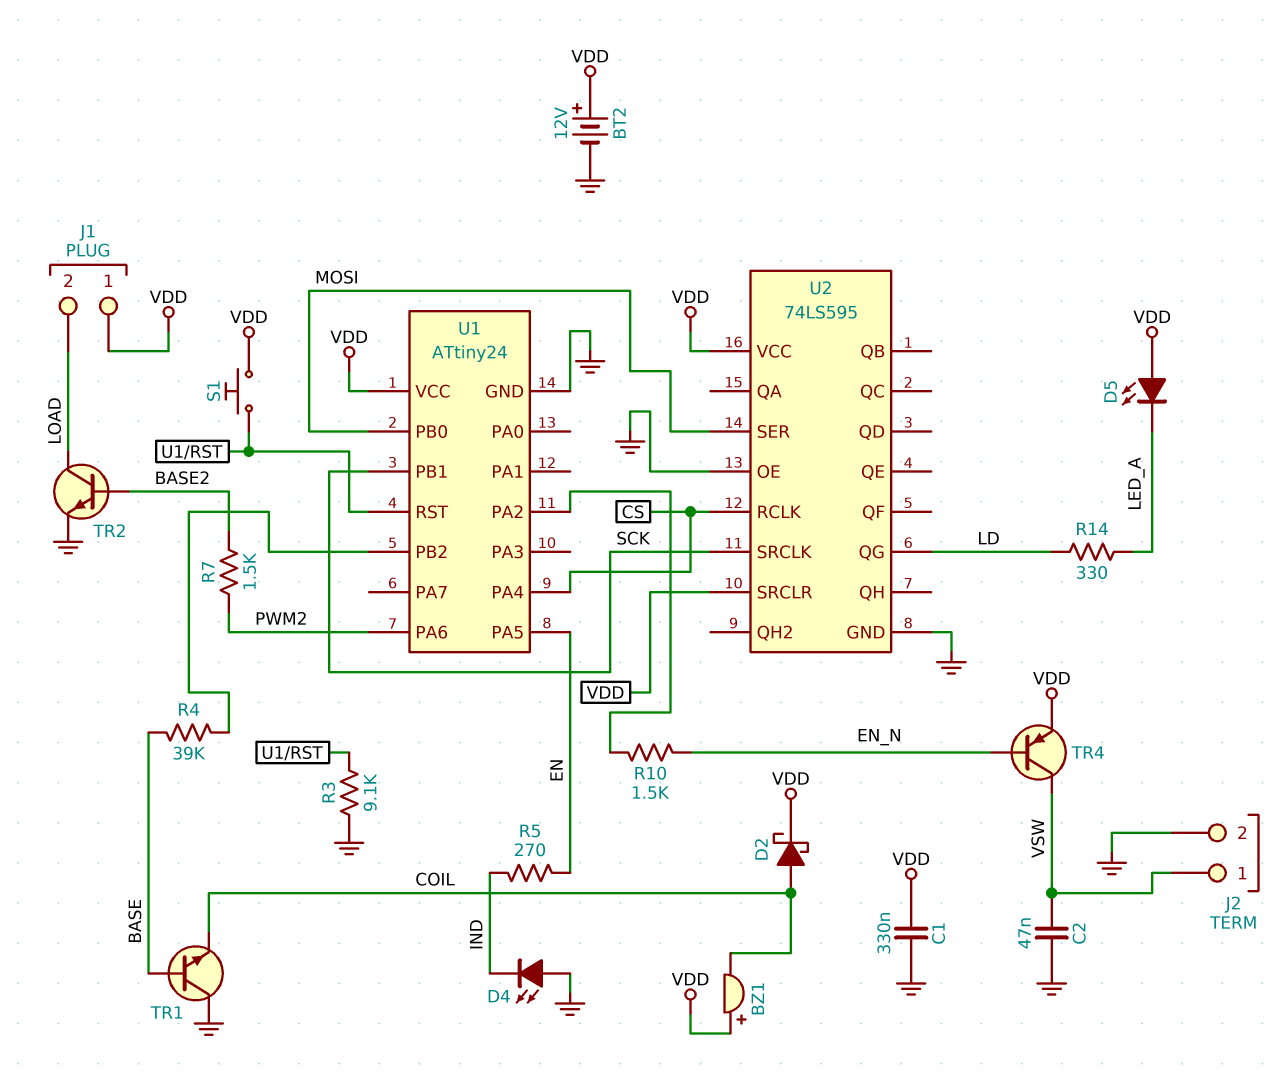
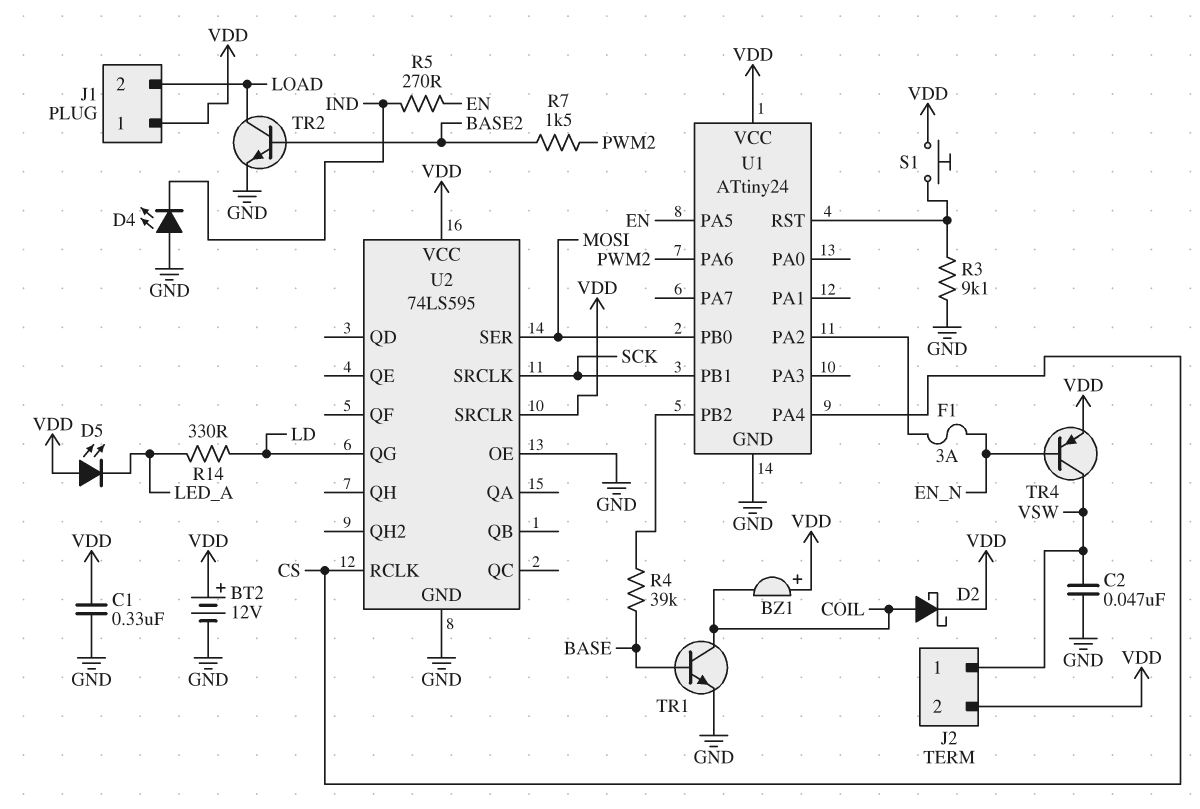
F1: none -> 3A (EN_N, U1/PA2)
J2 pin 2: GND -> VDD
R10: 1.5k (EN_N, U1/PA2) -> none
TR1: NPN (B BASE, C GND, E COIL) -> NPN (B BASE, C COIL, E GND)

